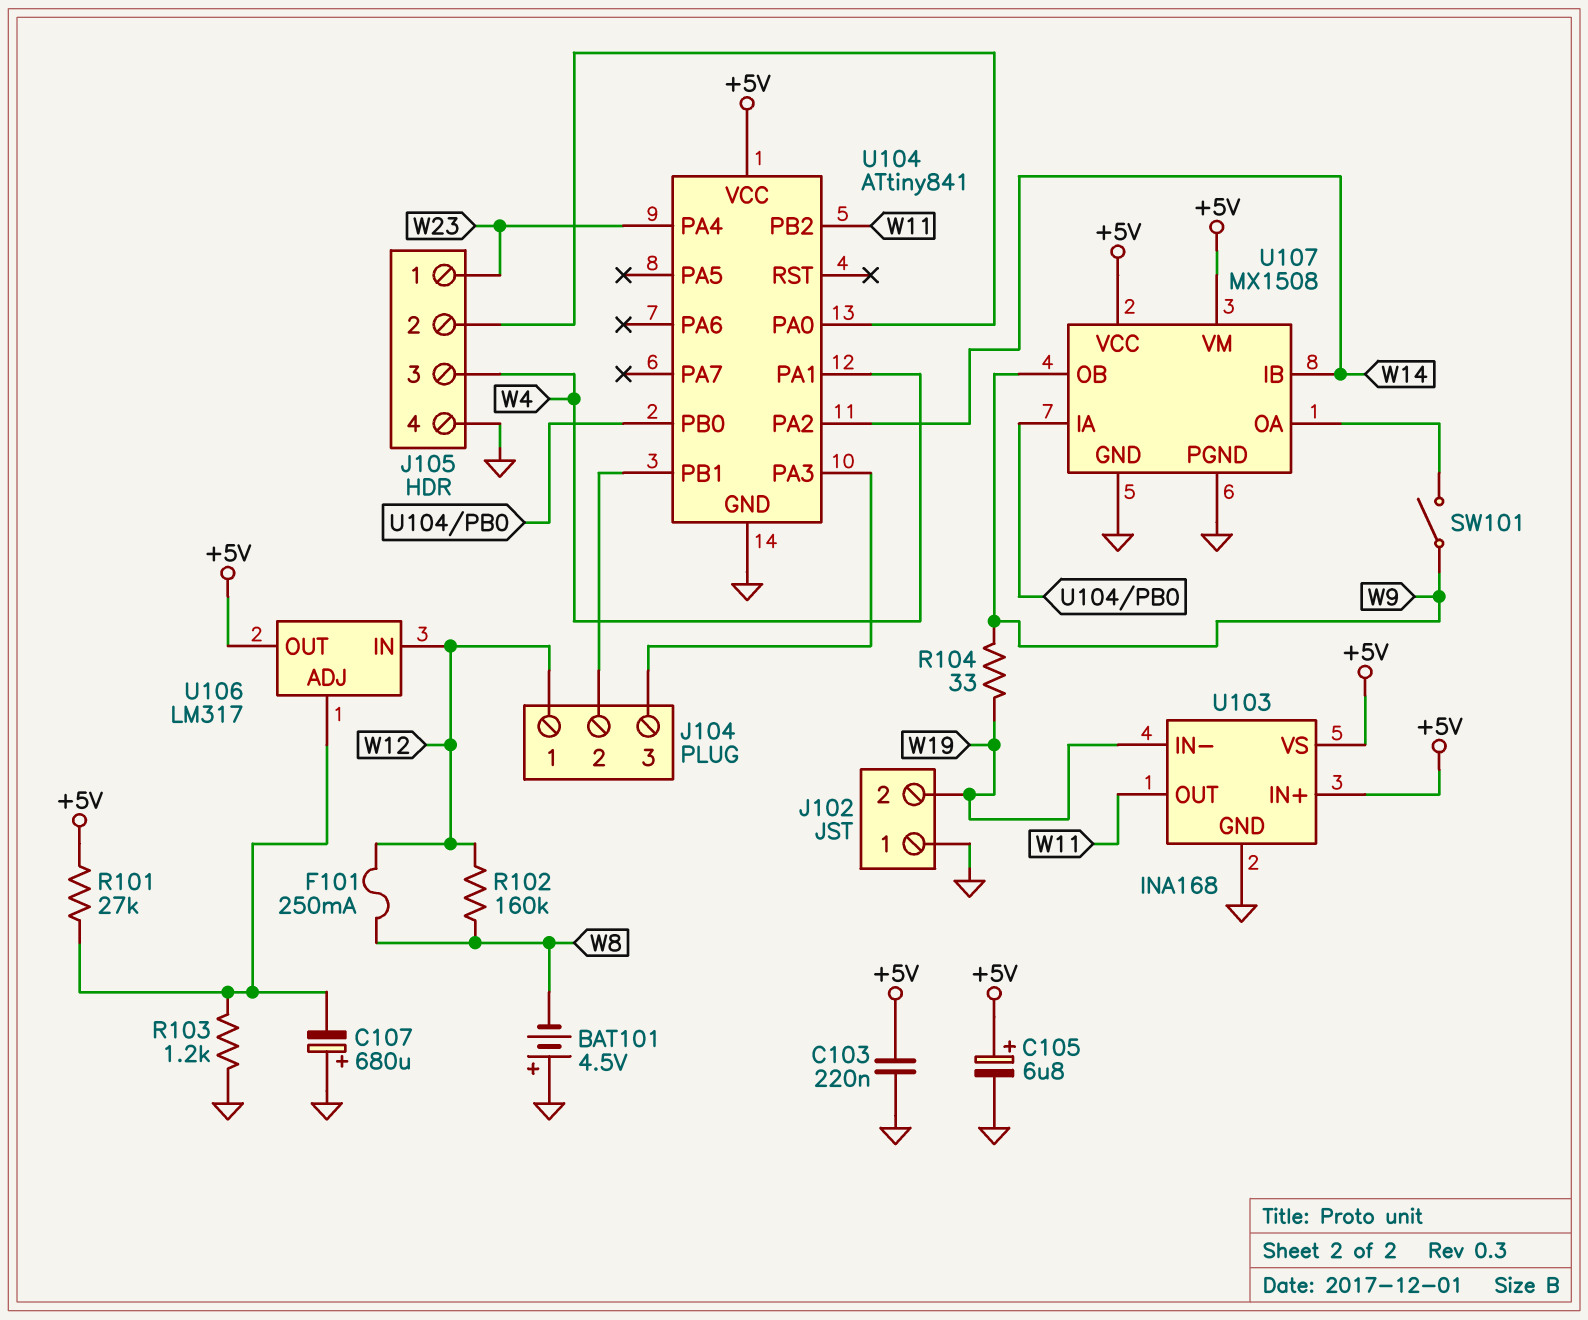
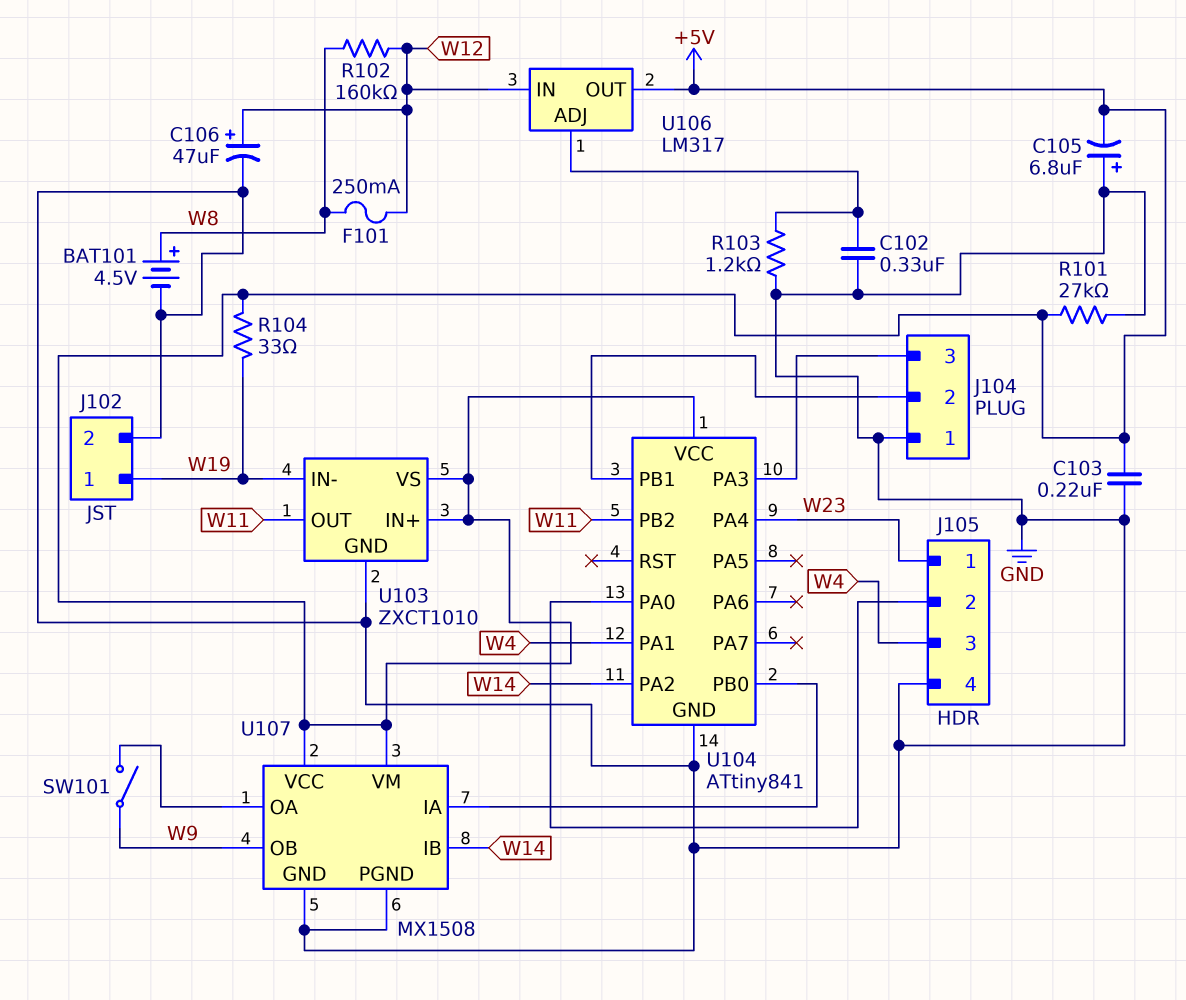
BAT101: 4.5V (plus GND, minus W8) -> 4.5V (plus W8, minus GND)
C102: none -> 330nF (GND, U106/ADJ)
C105: 6.8uF (plus +5V, minus GND) -> 6.8uF (plus GND, minus +5V)
C106: none -> 47uF (plus W12, minus GND)
C107: 680uF (plus GND, minus U106/ADJ) -> none
J102 pin 1: GND -> W19
J102 pin 2: W19 -> GND
J104 pin 1: W12 -> GND
R101: 27k (+5V, U106/ADJ) -> 27k (+5V, GND)
R104: 33 (W9, W19) -> 33 (+5V, W19)
U103: INA168 -> ZXCT1010

